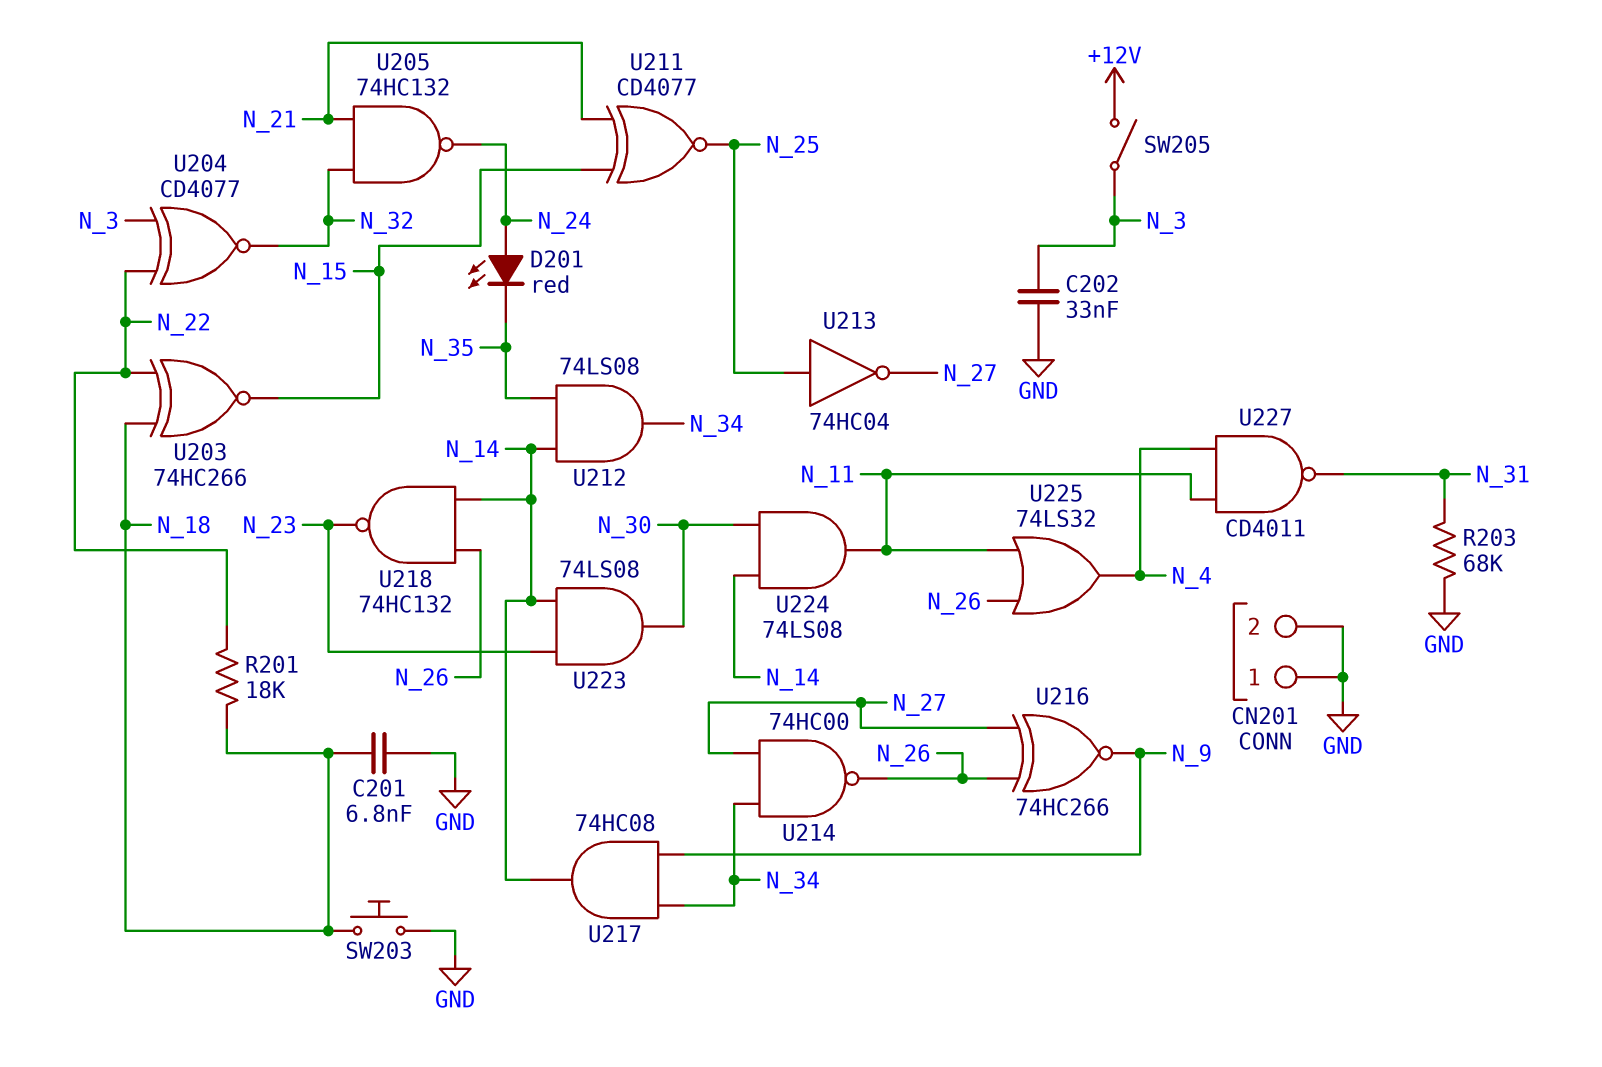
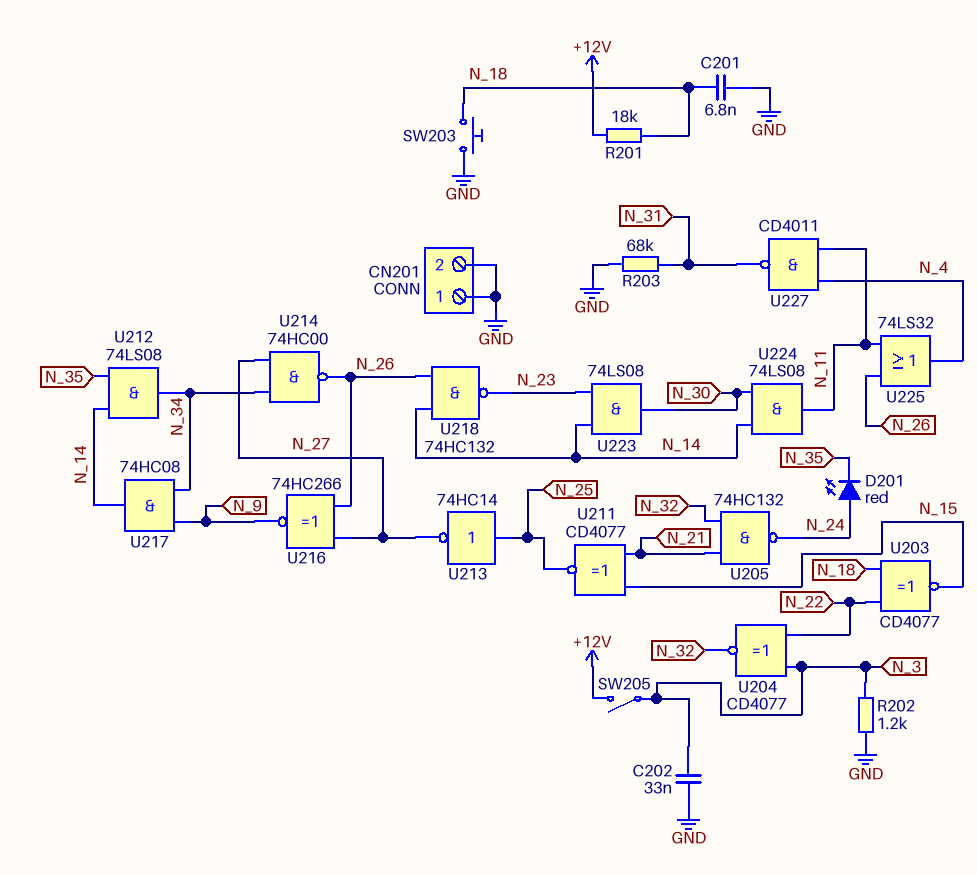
R201: 18k (N_18, N_22) -> 18k (+12V, N_18)
R202: none -> 1.2k (GND, N_3)
U203: XNOR 74HC266 (in N_18, in N_22, out N_15) -> XNOR CD4077 (in N_18, in N_22, out N_15)
U213: NOT 74HC04 (in N_25, out N_27) -> NOT 74HC14 (in N_25, out N_27)

